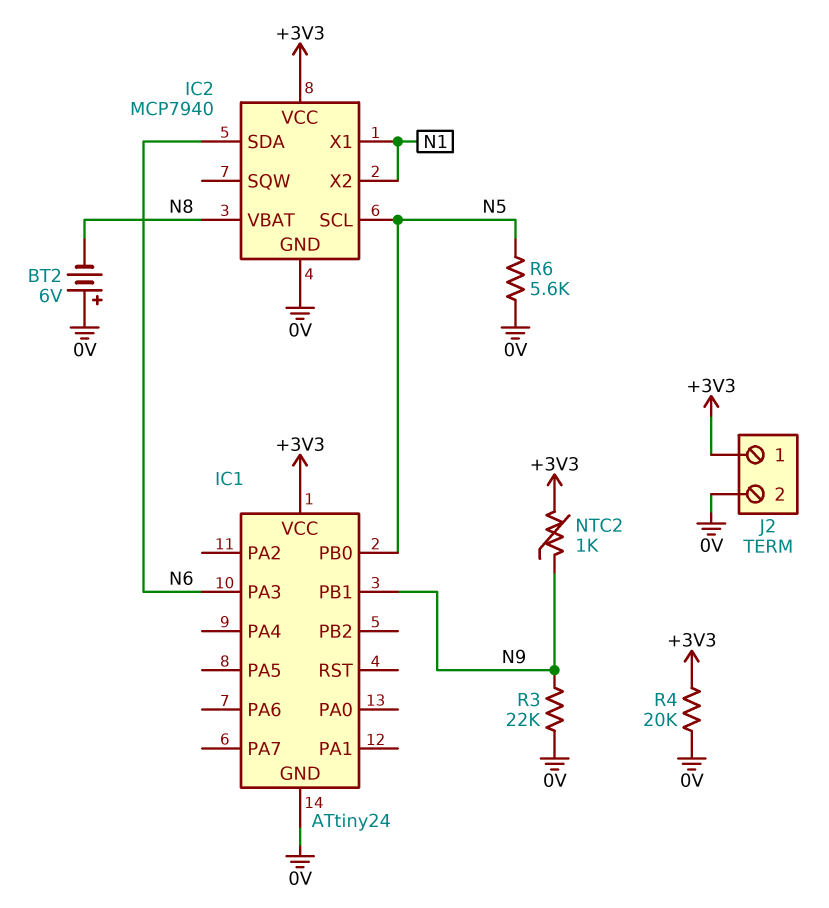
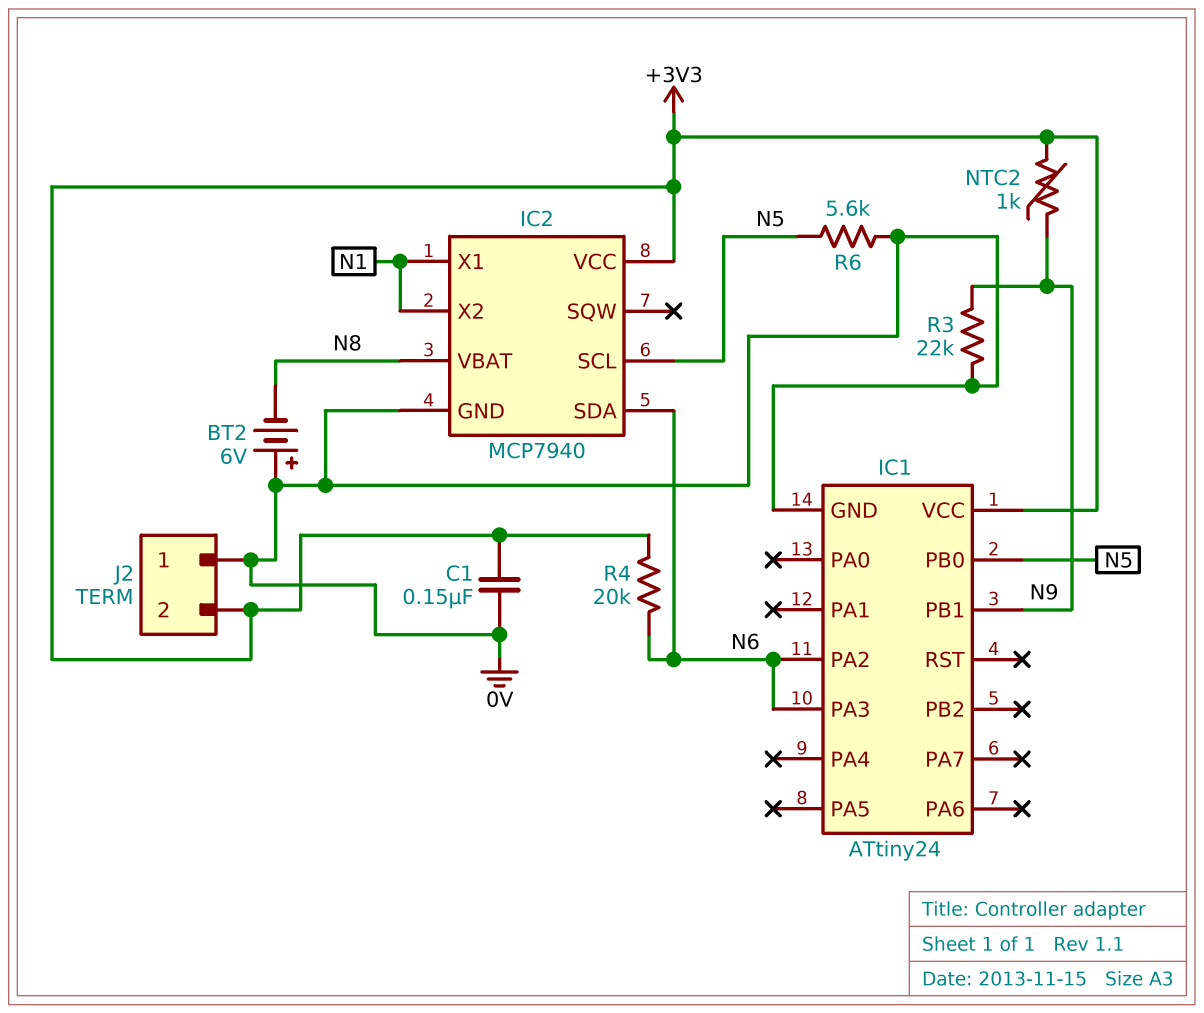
C1: none -> 150nF (+3V3, 0V)
IC1 pin PA2: none -> N6
J2 pin 1: +3V3 -> 0V
J2 pin 2: 0V -> +3V3
R4: 20k (+3V3, 0V) -> 20k (+3V3, N6)

